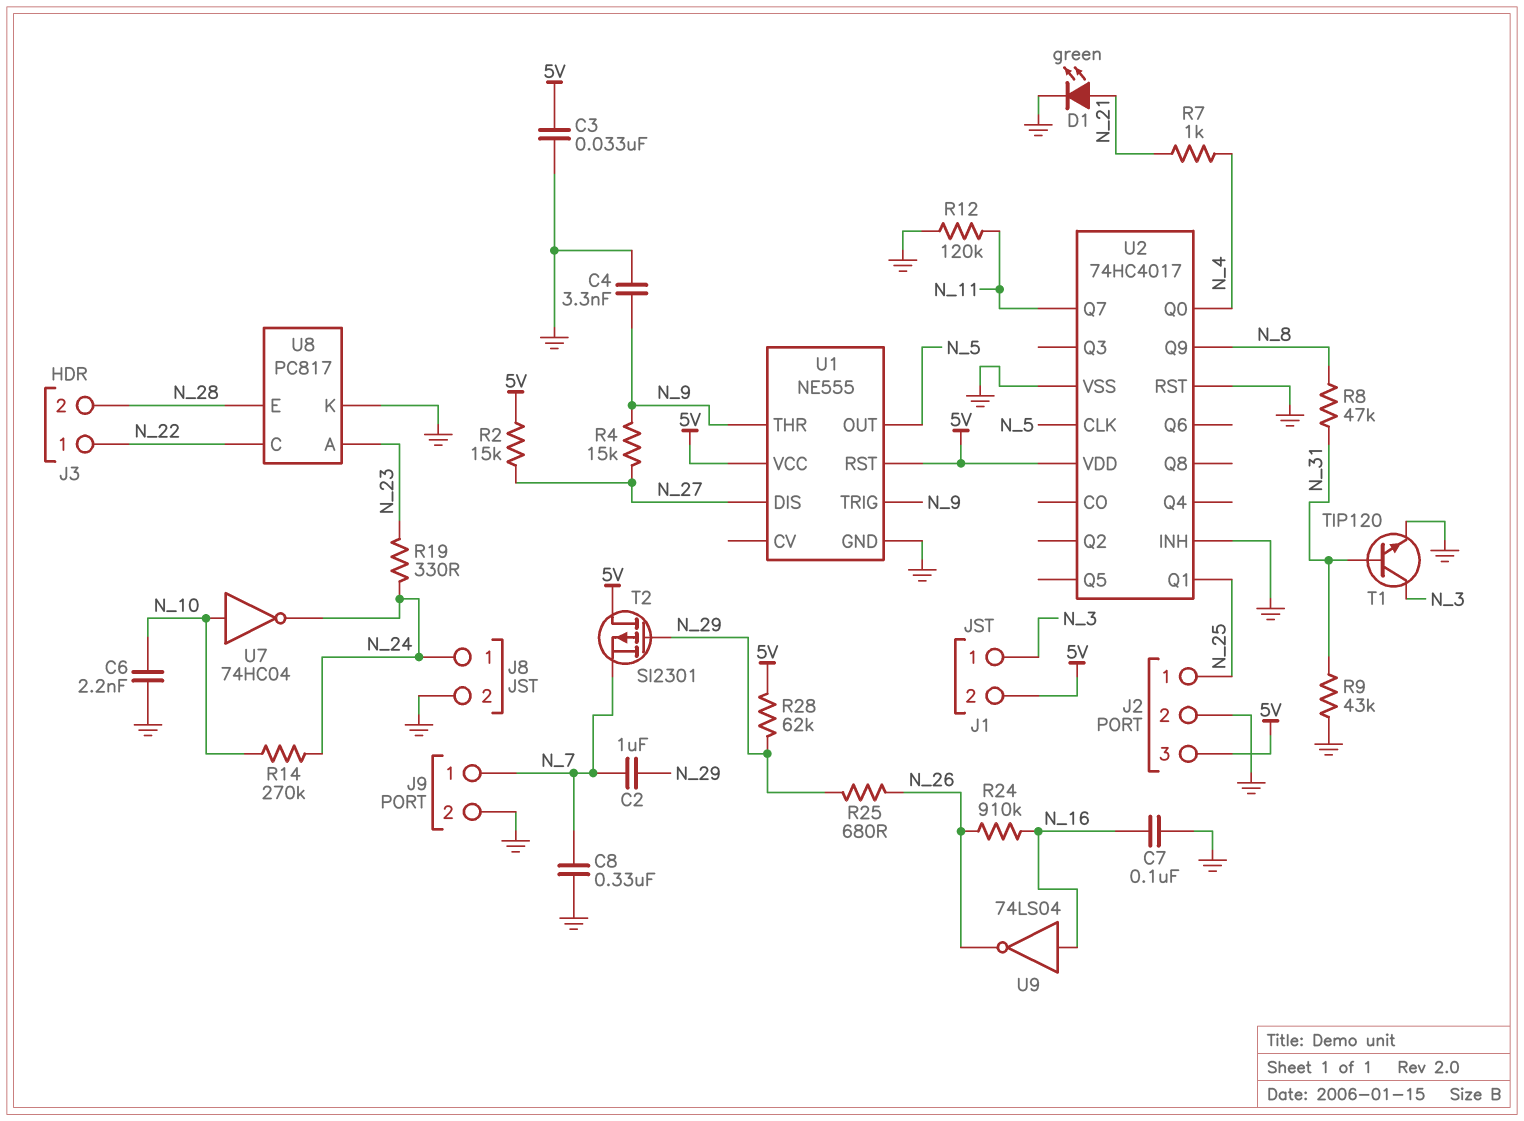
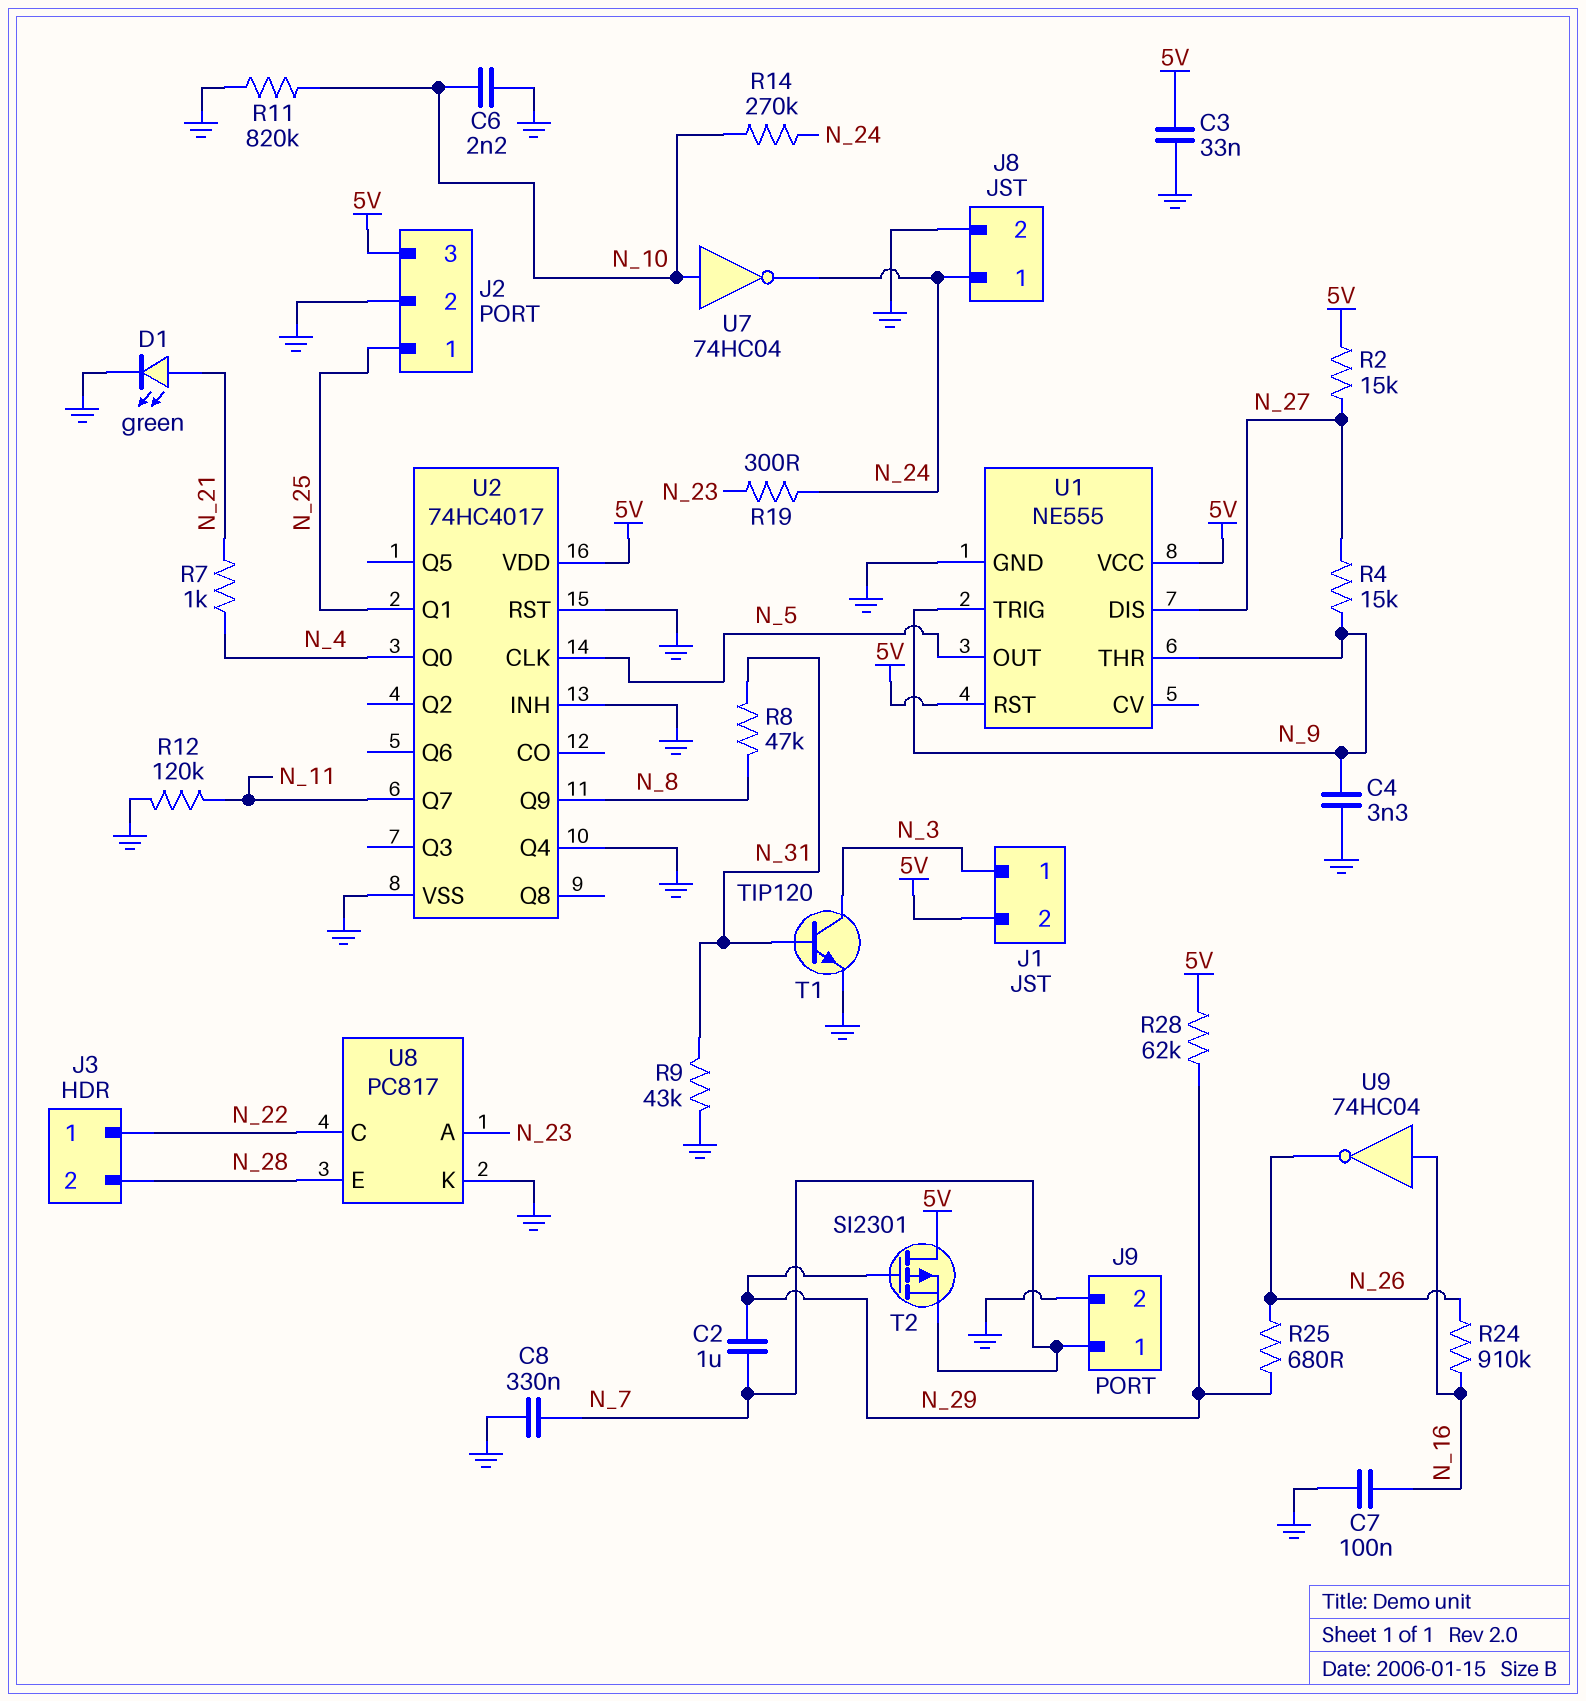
R11: none -> 820k (GND, N_10)
R19: 330 (N_23, N_24) -> 300 (N_23, N_24)
U2 pin Q4: none -> GND
U9: NOT 74LS04 (in N_16, out N_26) -> NOT 74HC04 (in N_16, out N_26)

